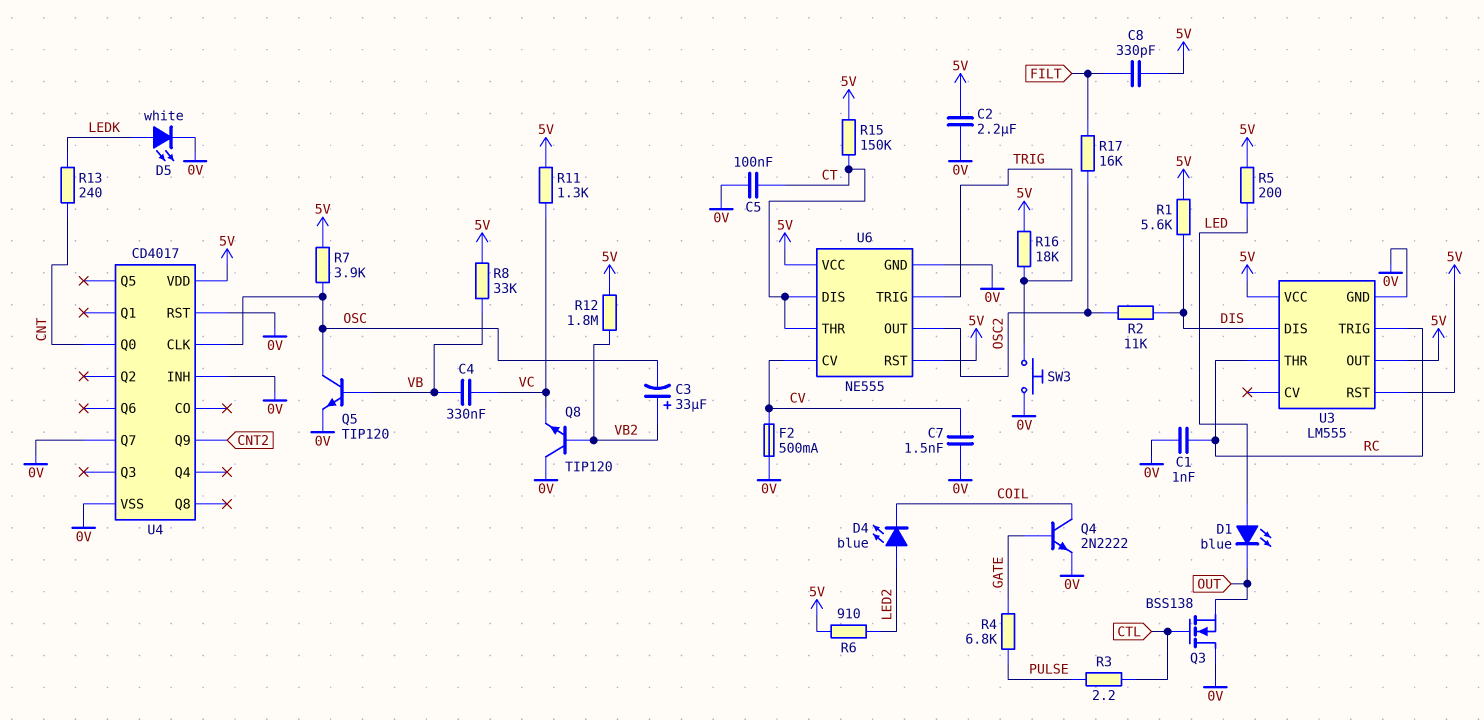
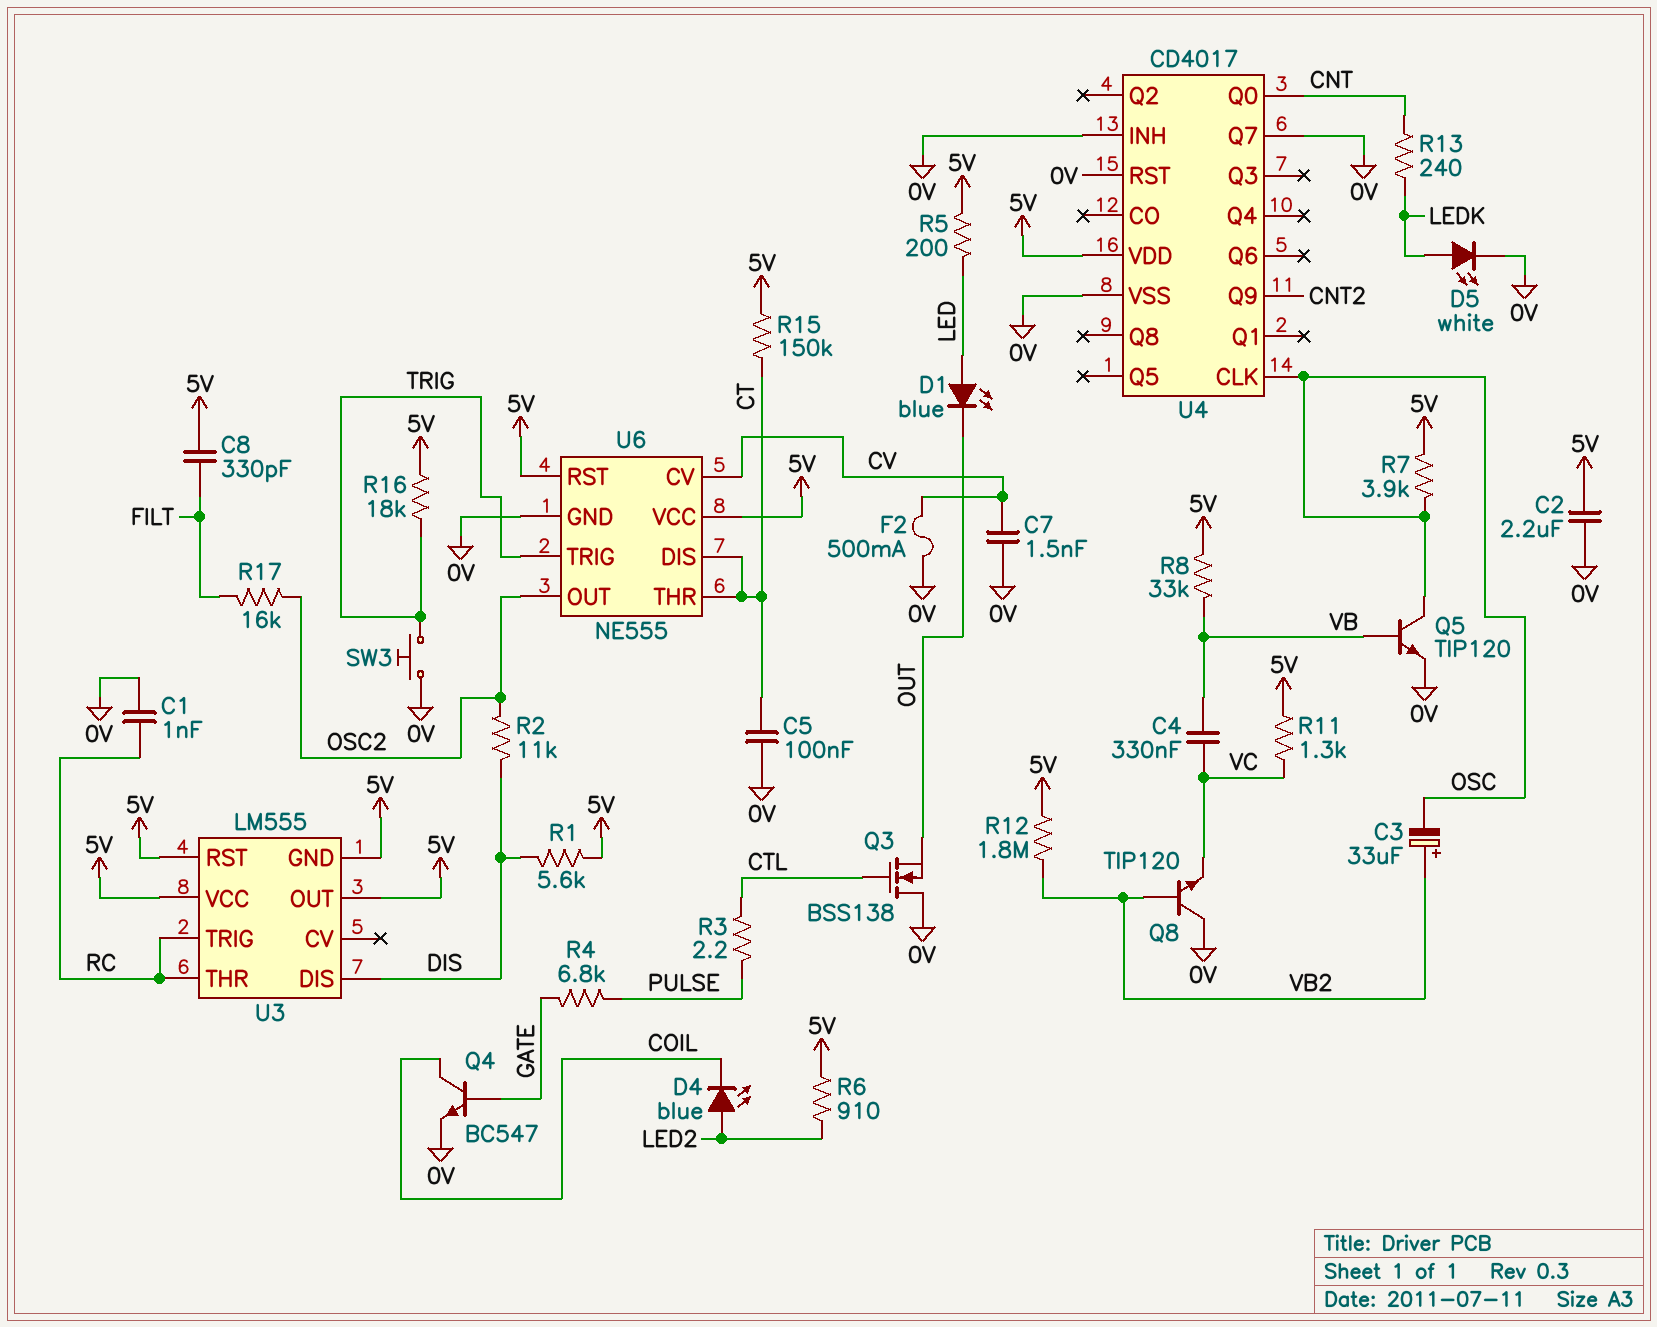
Q4: NPN 2N2222 (B GATE, C COIL, E 0V) -> NPN BC547 (B GATE, C COIL, E 0V)
U3 pin GND: 0V -> 5V

